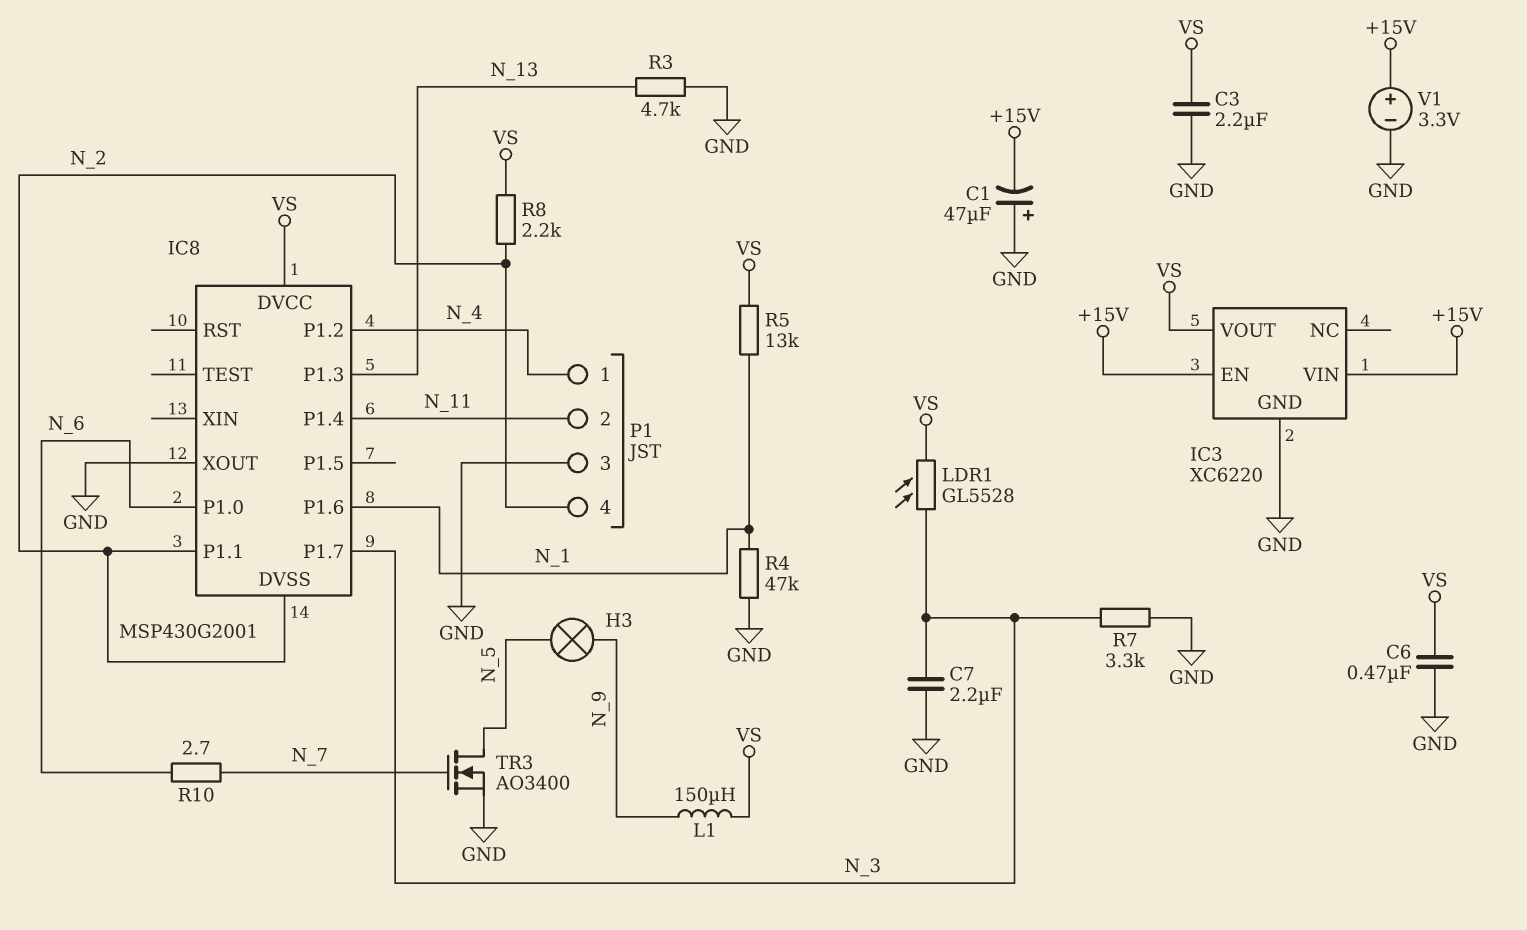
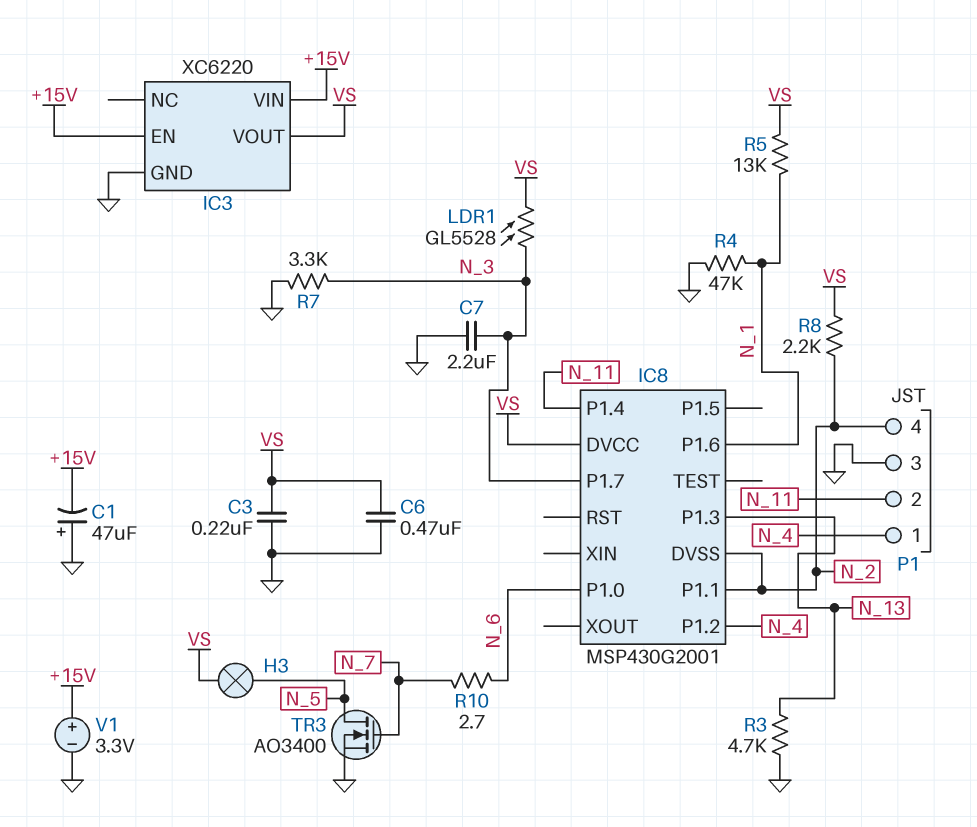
C3: 2.2uF (GND, VS) -> 220nF (GND, VS)
H3: lamp (N_5, N_9) -> lamp (N_5, VS)
IC8 pin XOUT: GND -> none
L1: 150uH (N_9, VS) -> none

